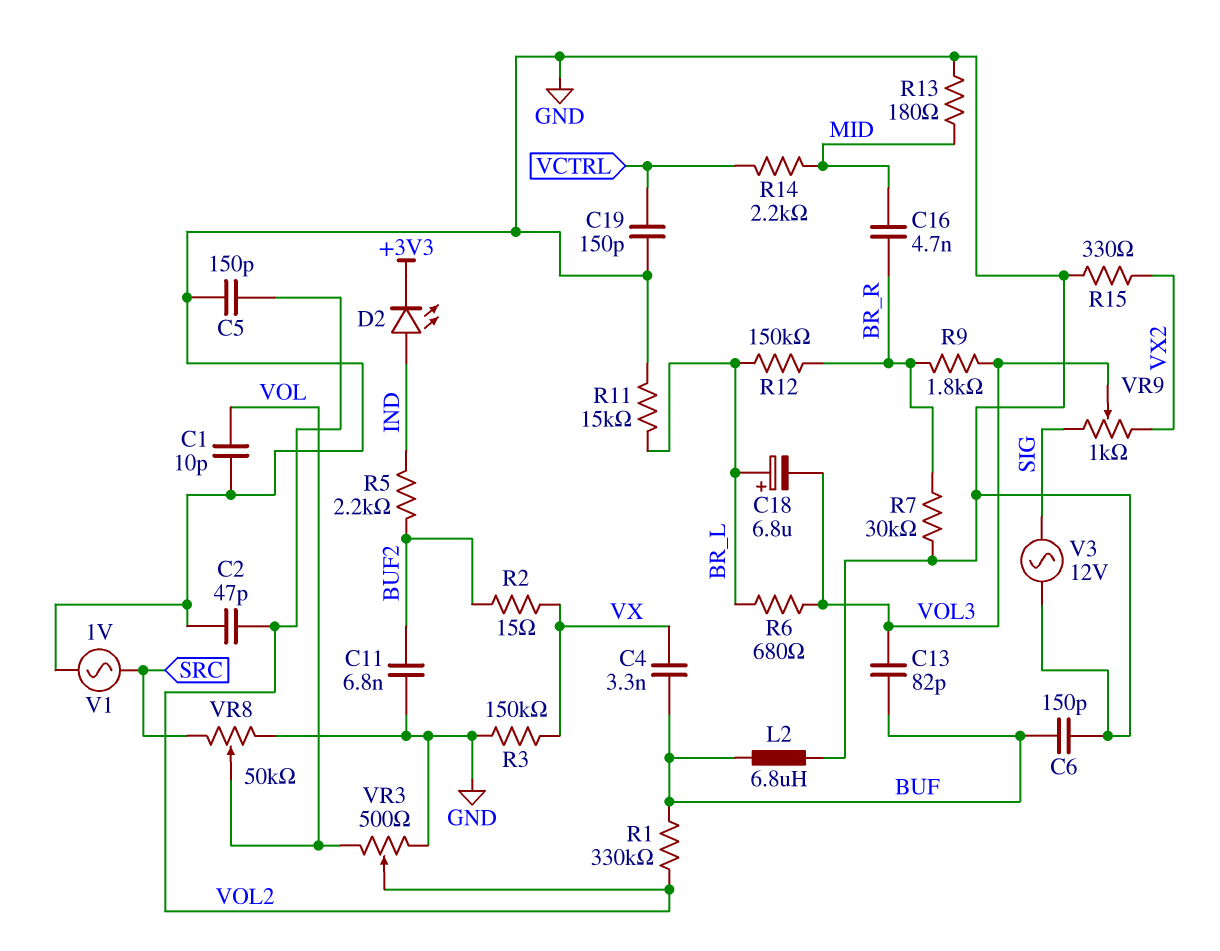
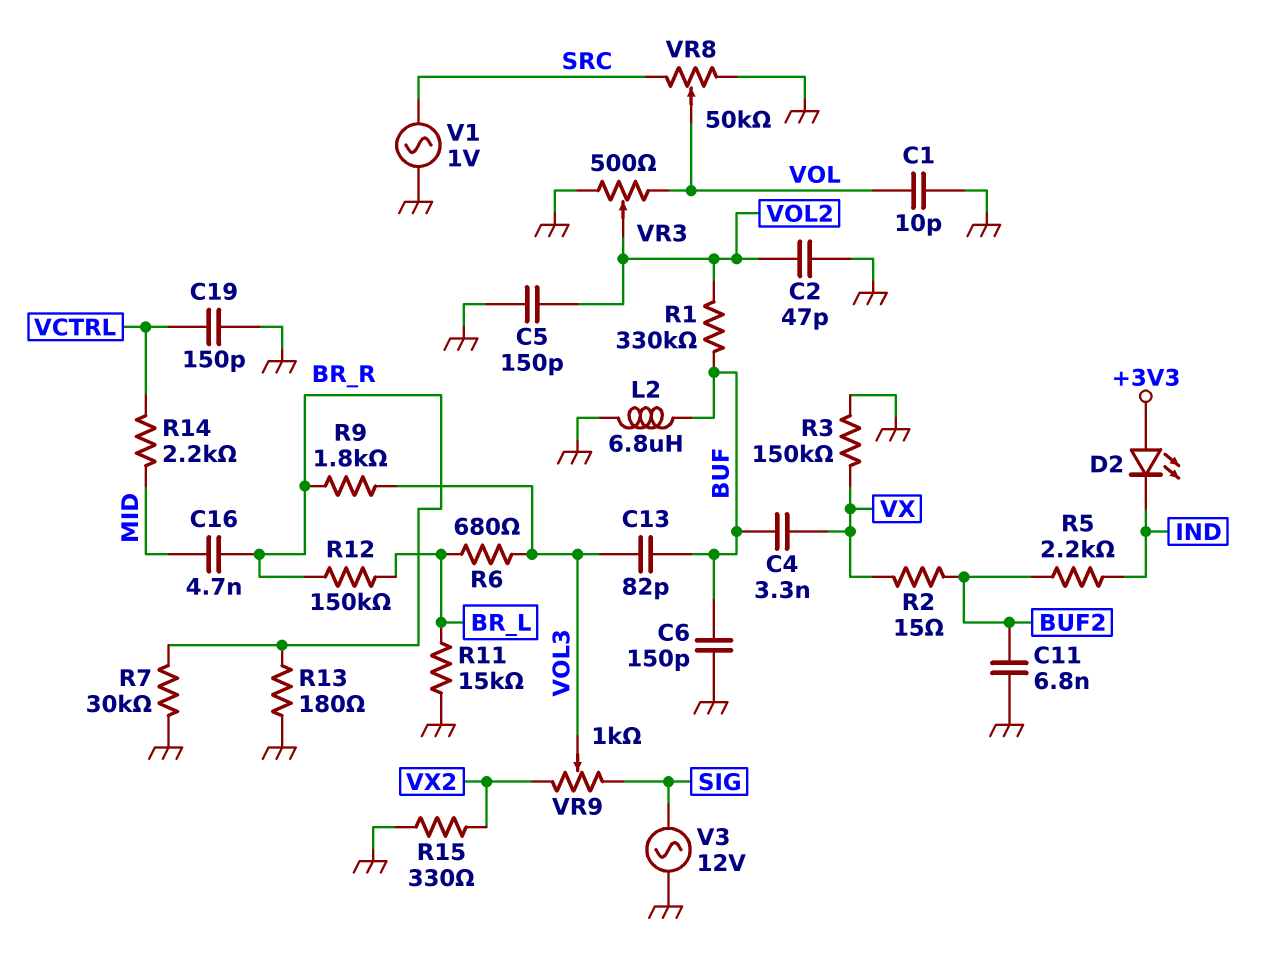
C18: 6.8uF (plus BR_L, minus VOL3) -> none
D2: LED (A IND, K +3V3) -> LED (A +3V3, K IND)
R13: 180 (GND, MID) -> 180 (BR_R, GND)

